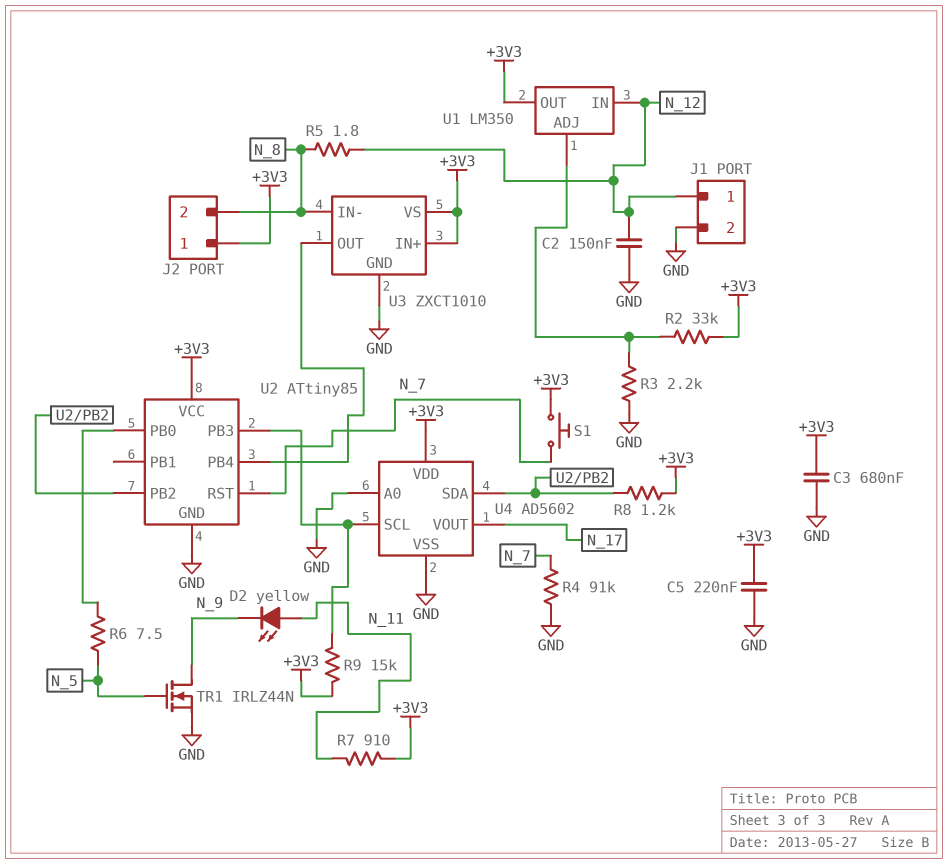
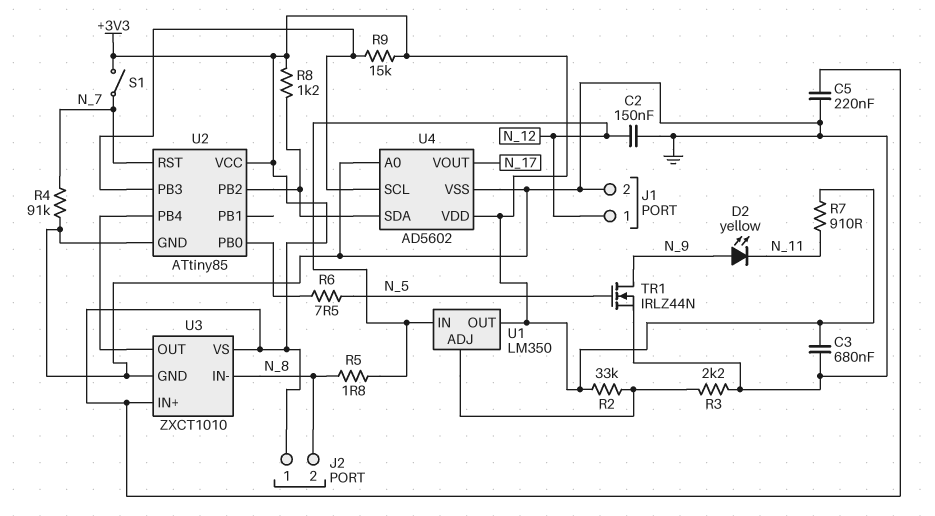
D2: LED yellow (A N_11, K N_9) -> LED yellow (A N_9, K N_11)
S1: button (+3V3, N_7) -> switch (+3V3, N_7)

